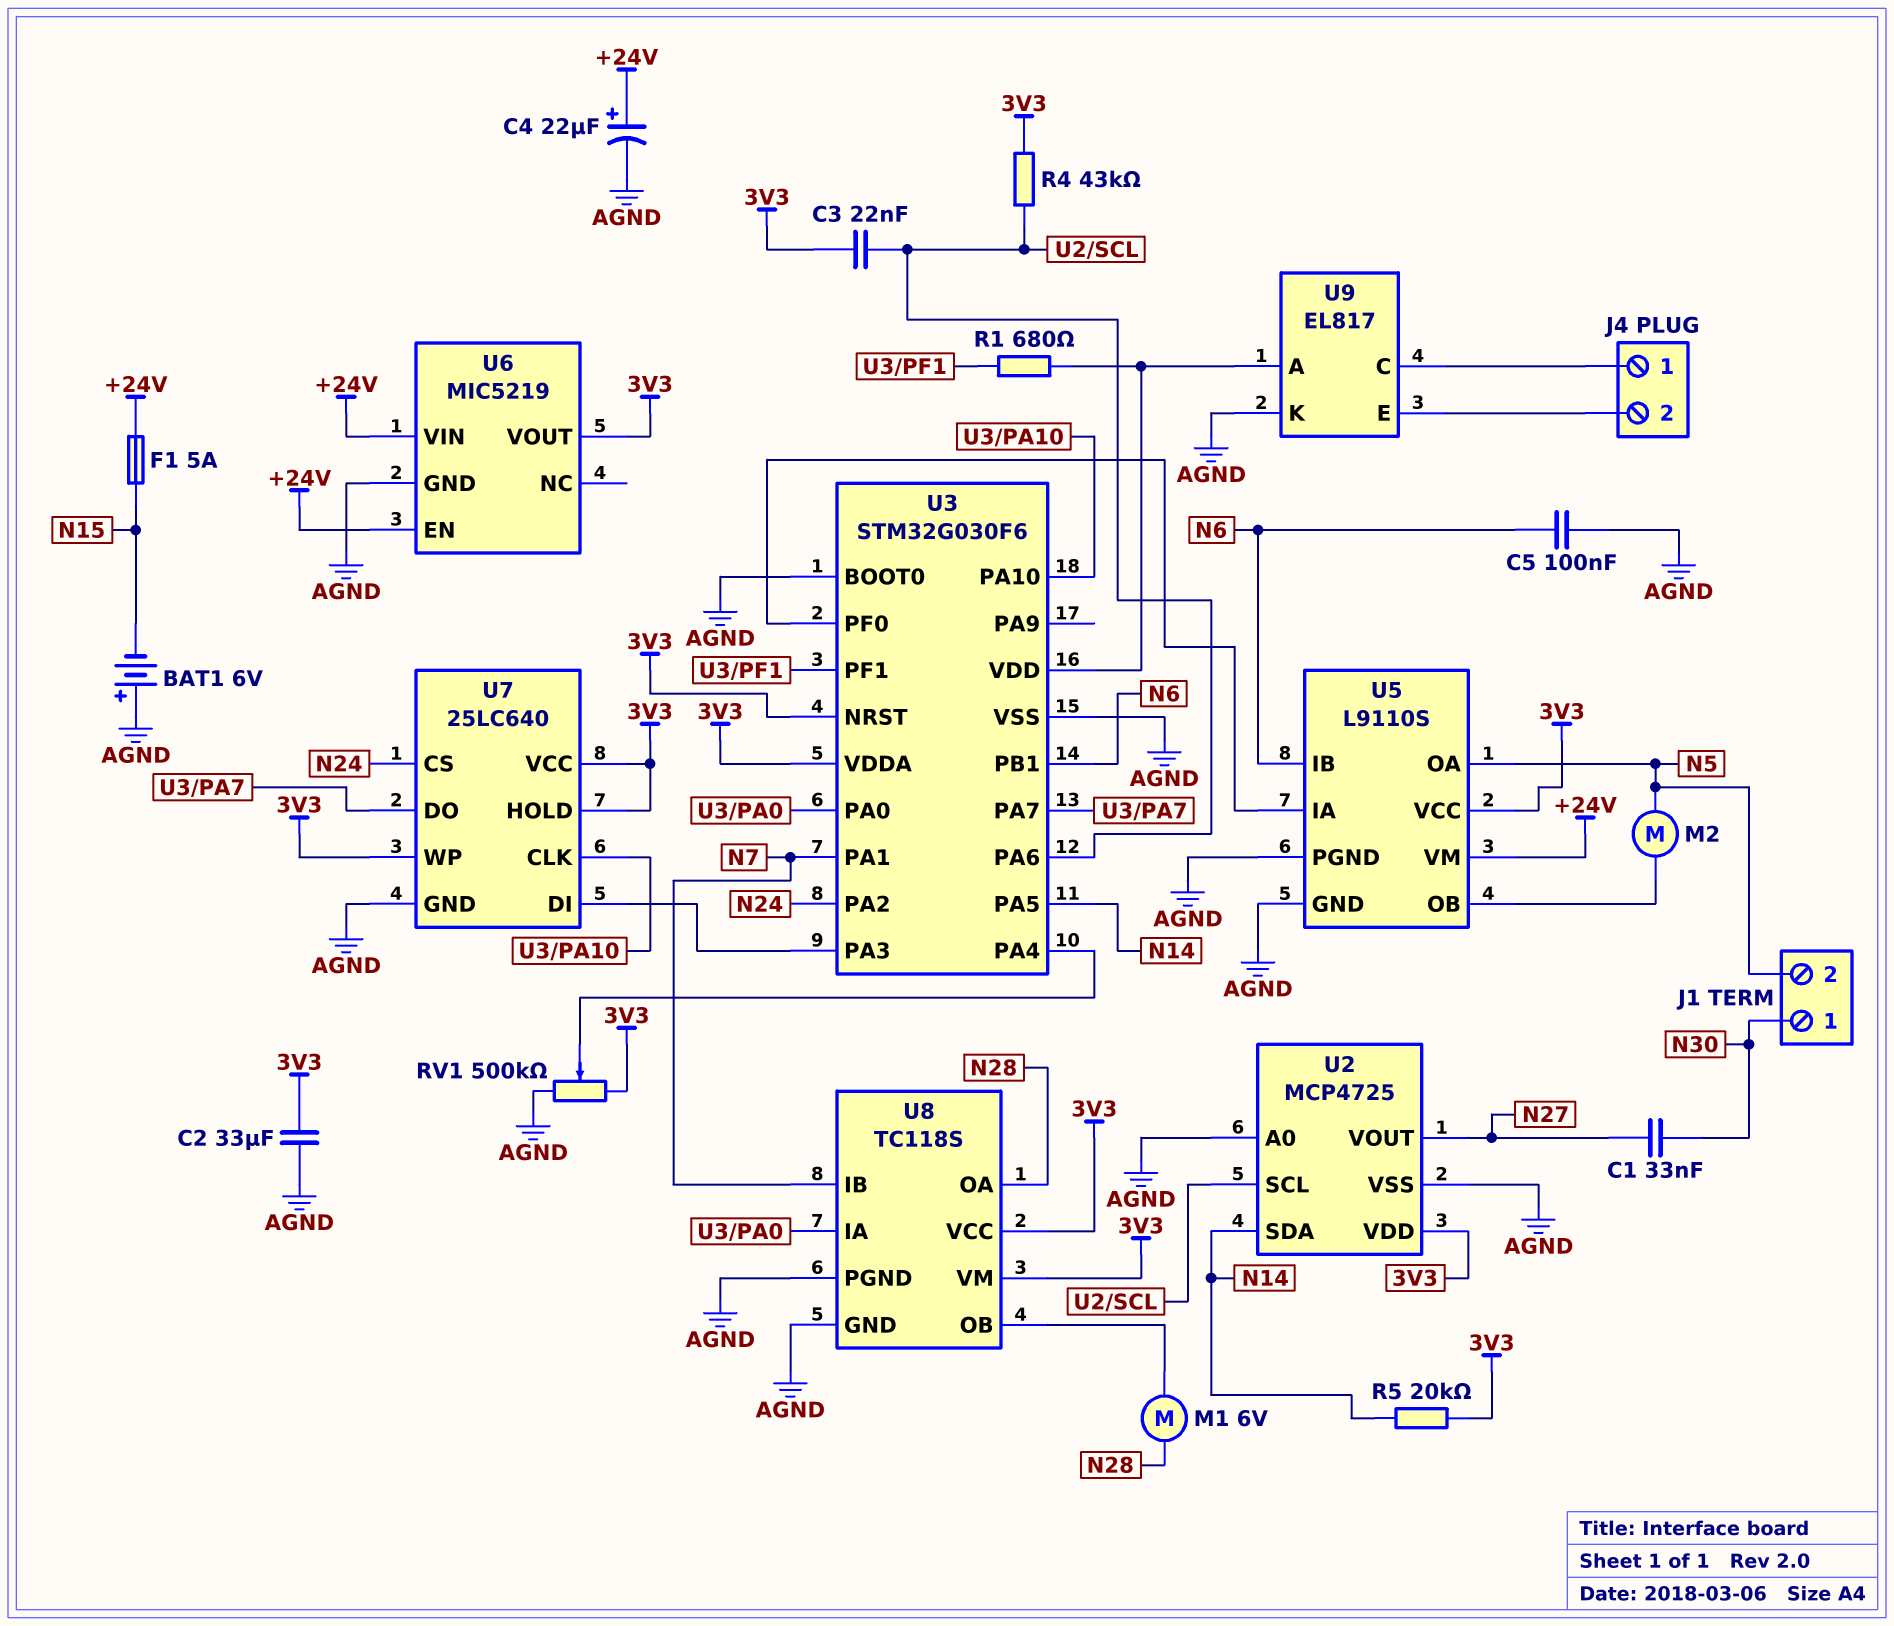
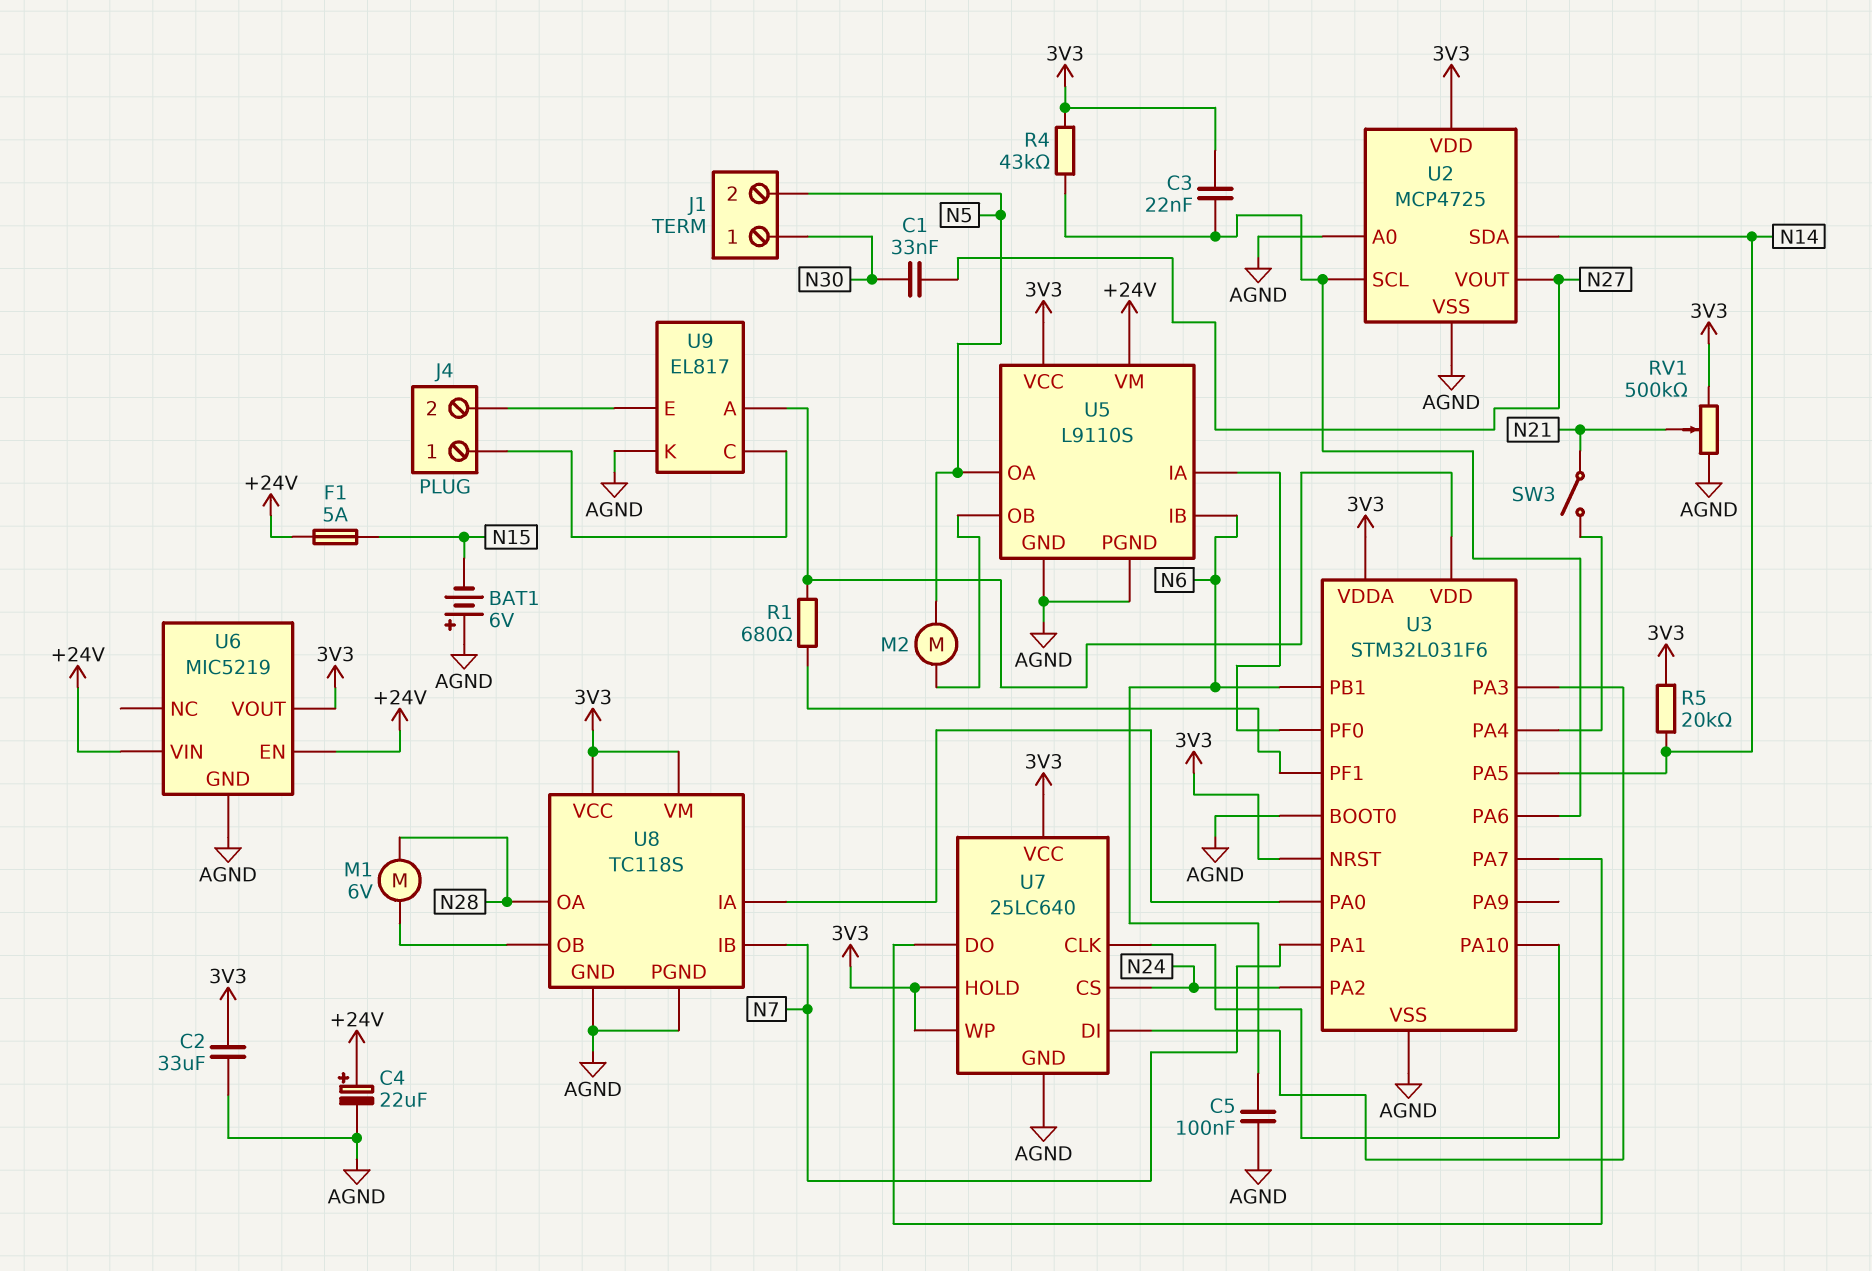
RV1: 500k (3V3, AGND, wiper U3/PA4) -> 500k (3V3, AGND, wiper N21)
SW3: none -> switch (N21, U3/PA4)
U3: STM32G030F6 -> STM32L031F6

